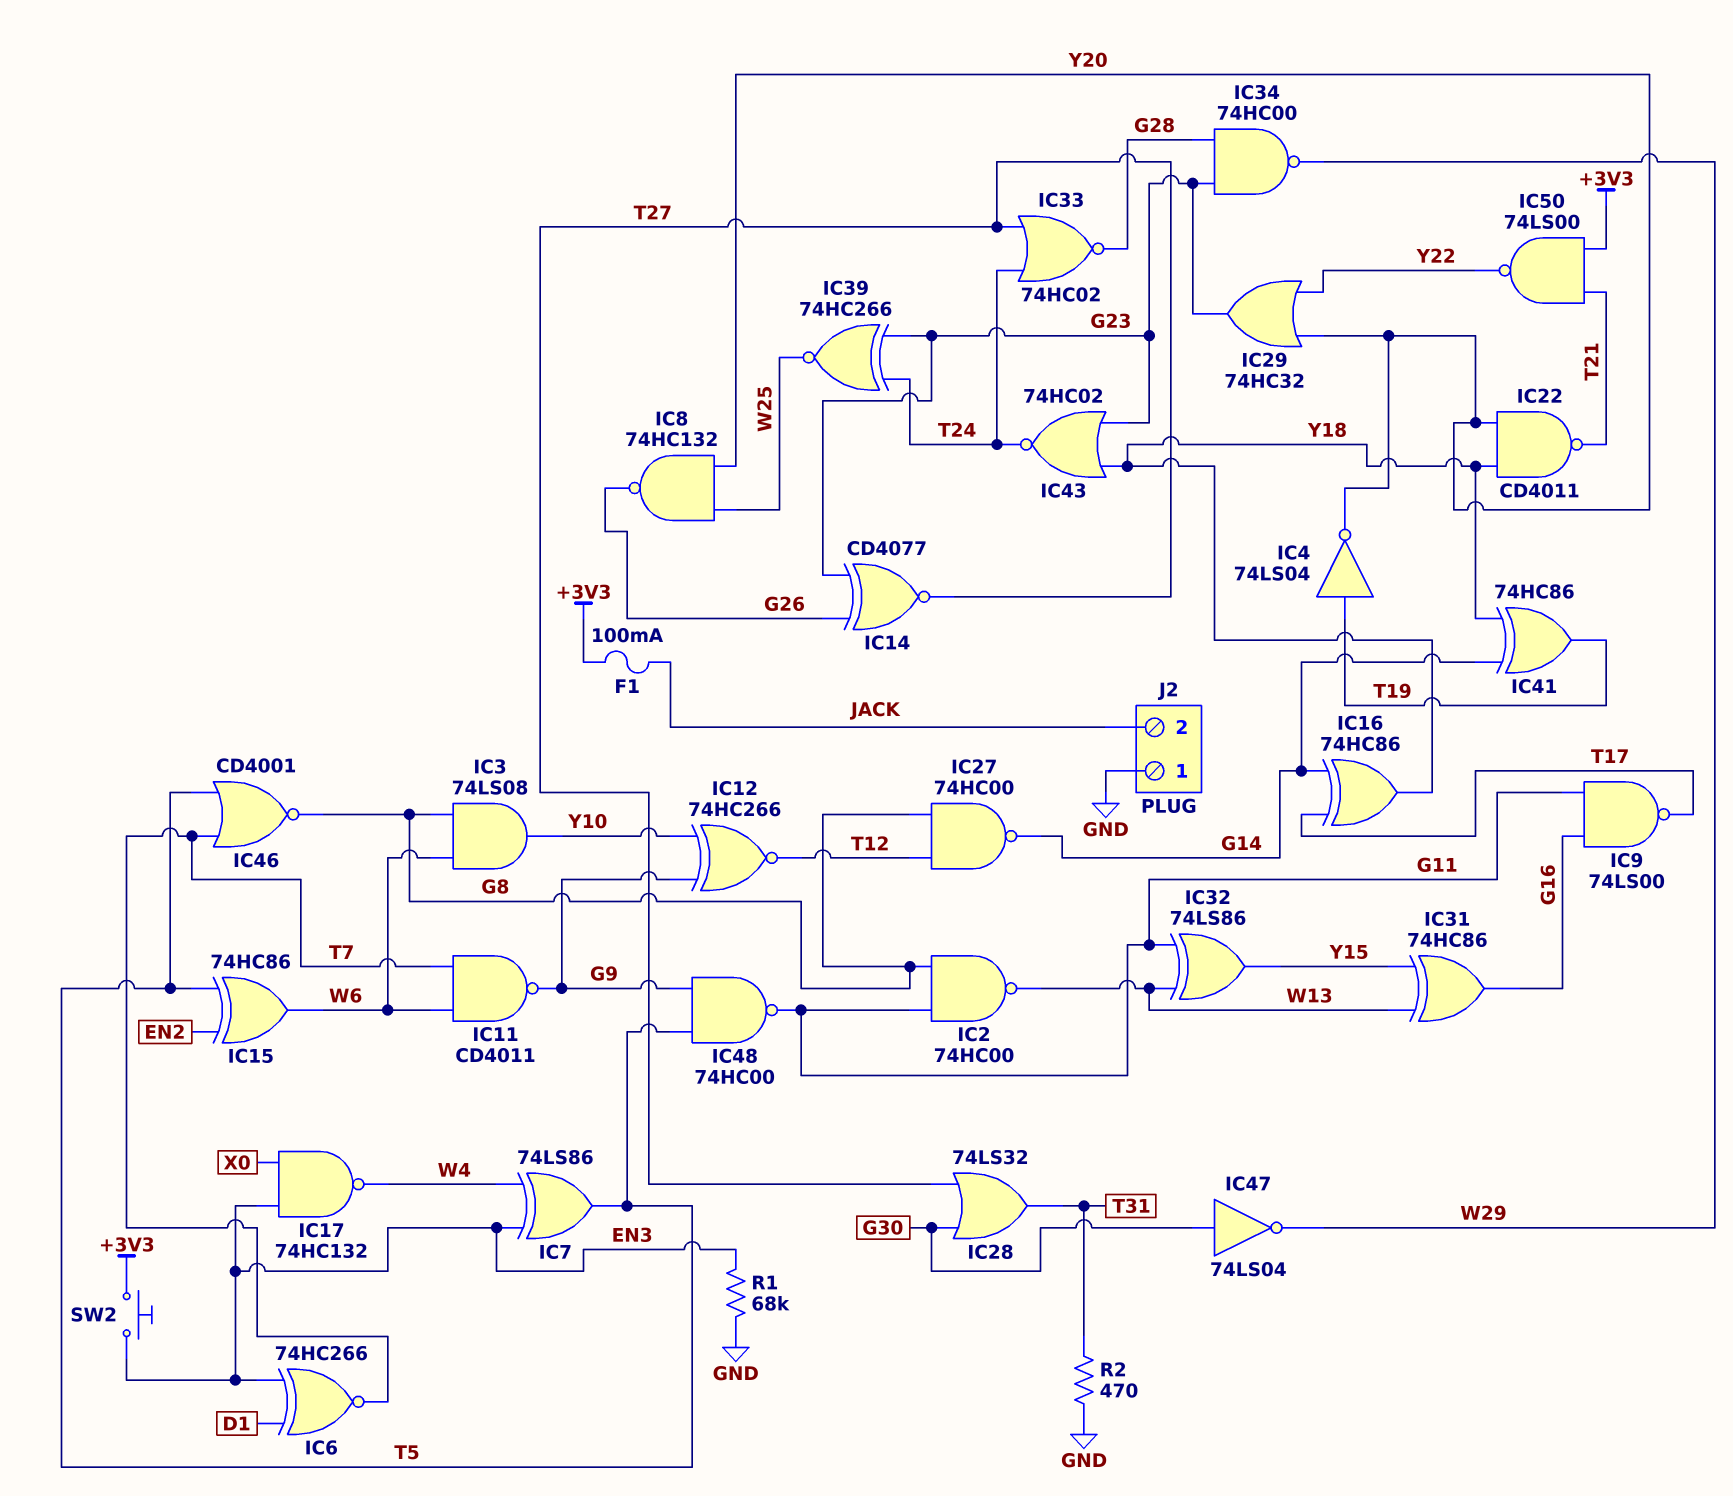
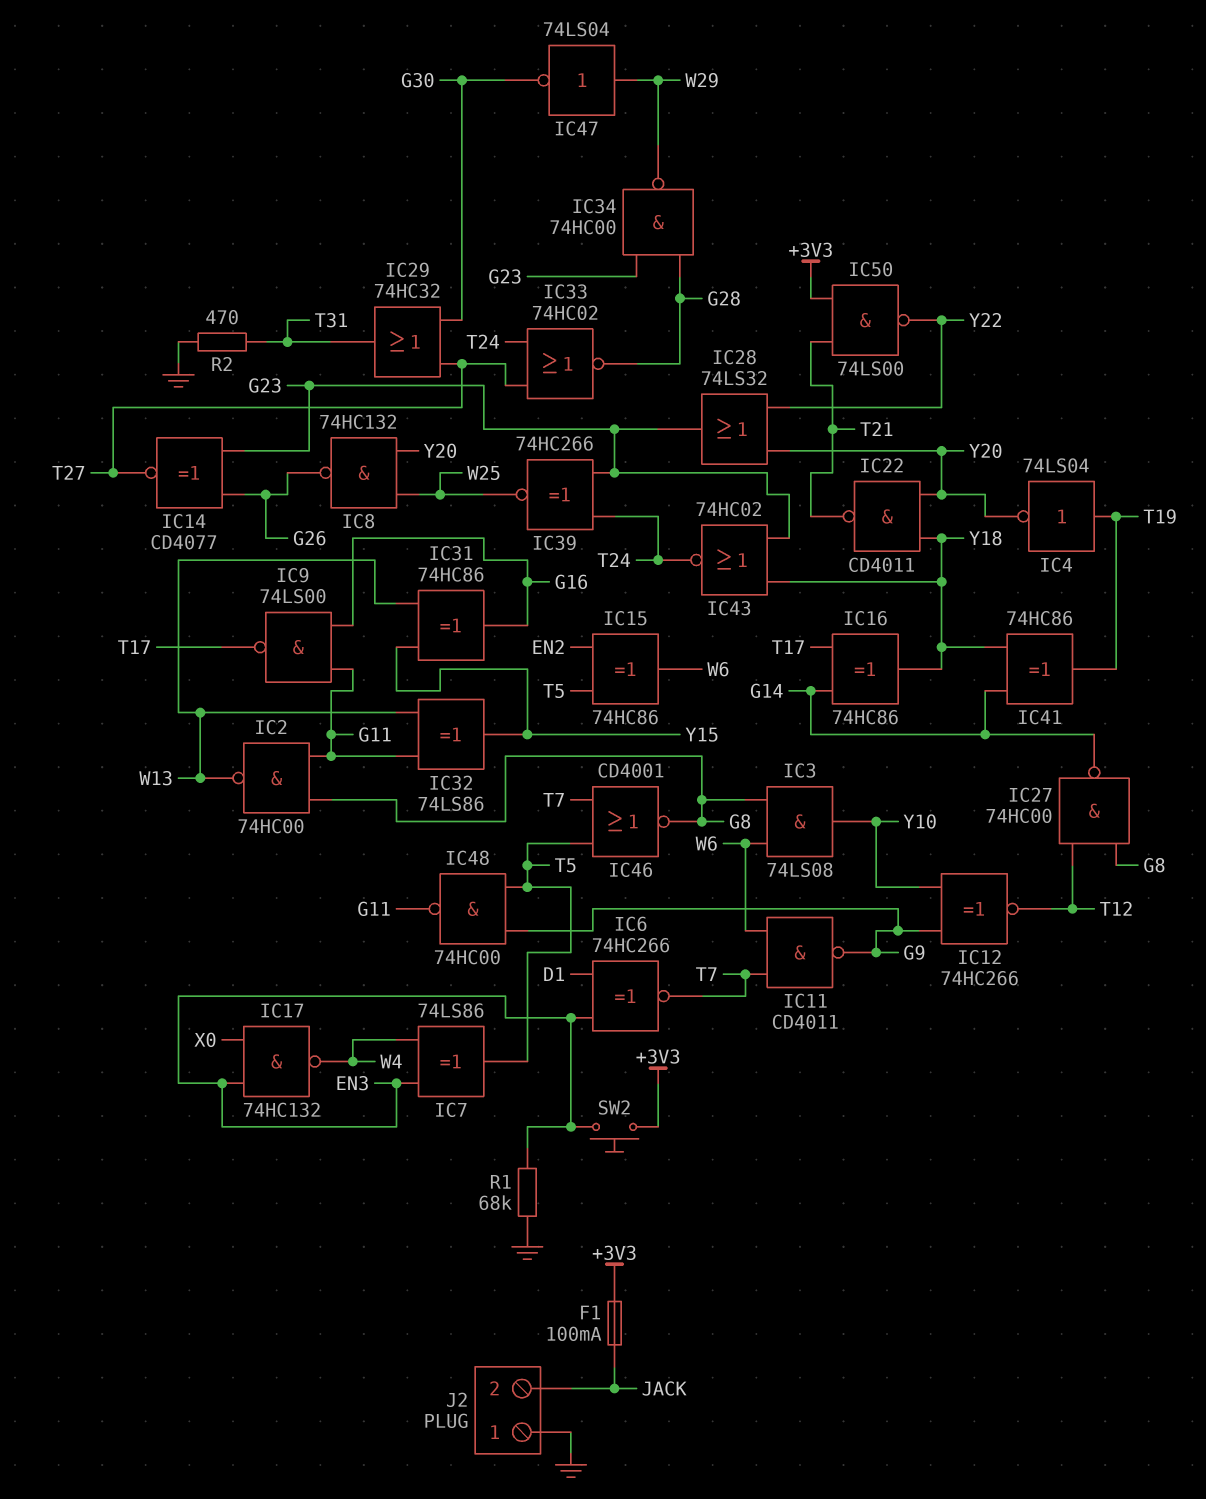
IC28: OR 74LS32 (in G30, in T27, out T31) -> OR 74LS32 (in Y20, in Y22, out G23)
IC29: OR 74HC32 (in Y20, in Y22, out G23) -> OR 74HC32 (in G30, in T27, out T31)
IC47: NOT 74LS04 (in G30, out W29) -> NOT 74LS04 (in W29, out G30)

